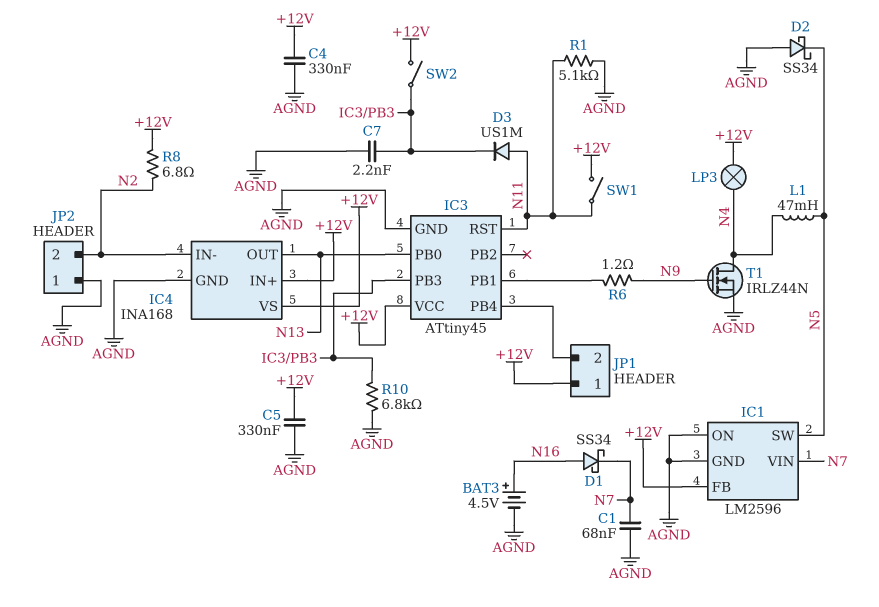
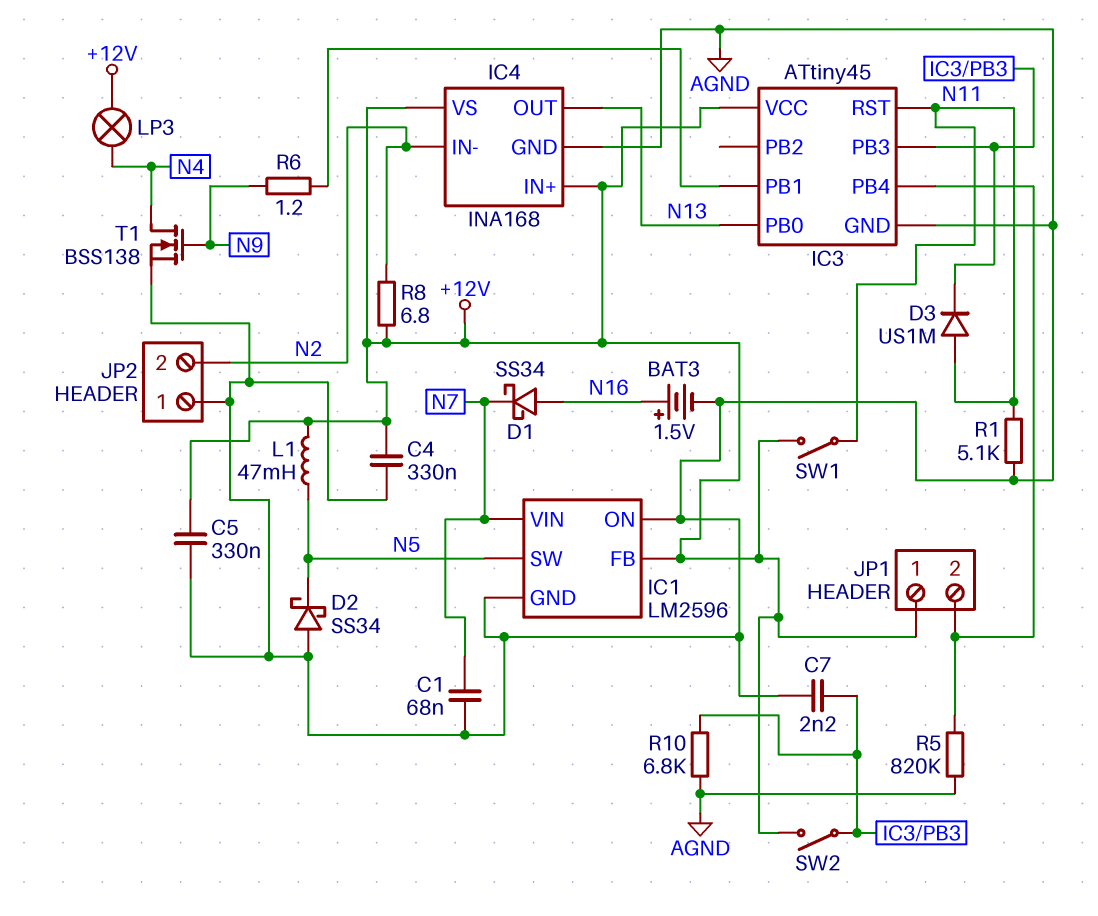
BAT3: 4.5V (plus N16, minus AGND) -> 1.5V (plus N16, minus AGND)
L1: 47mH (N4, N5) -> 47mH (+12V, N5)
R5: none -> 820k (AGND, IC3/PB4)
T1: NMOS IRLZ44N (G N9, D N4, S AGND) -> NMOS BSS138 (G N9, D N4, S AGND)

